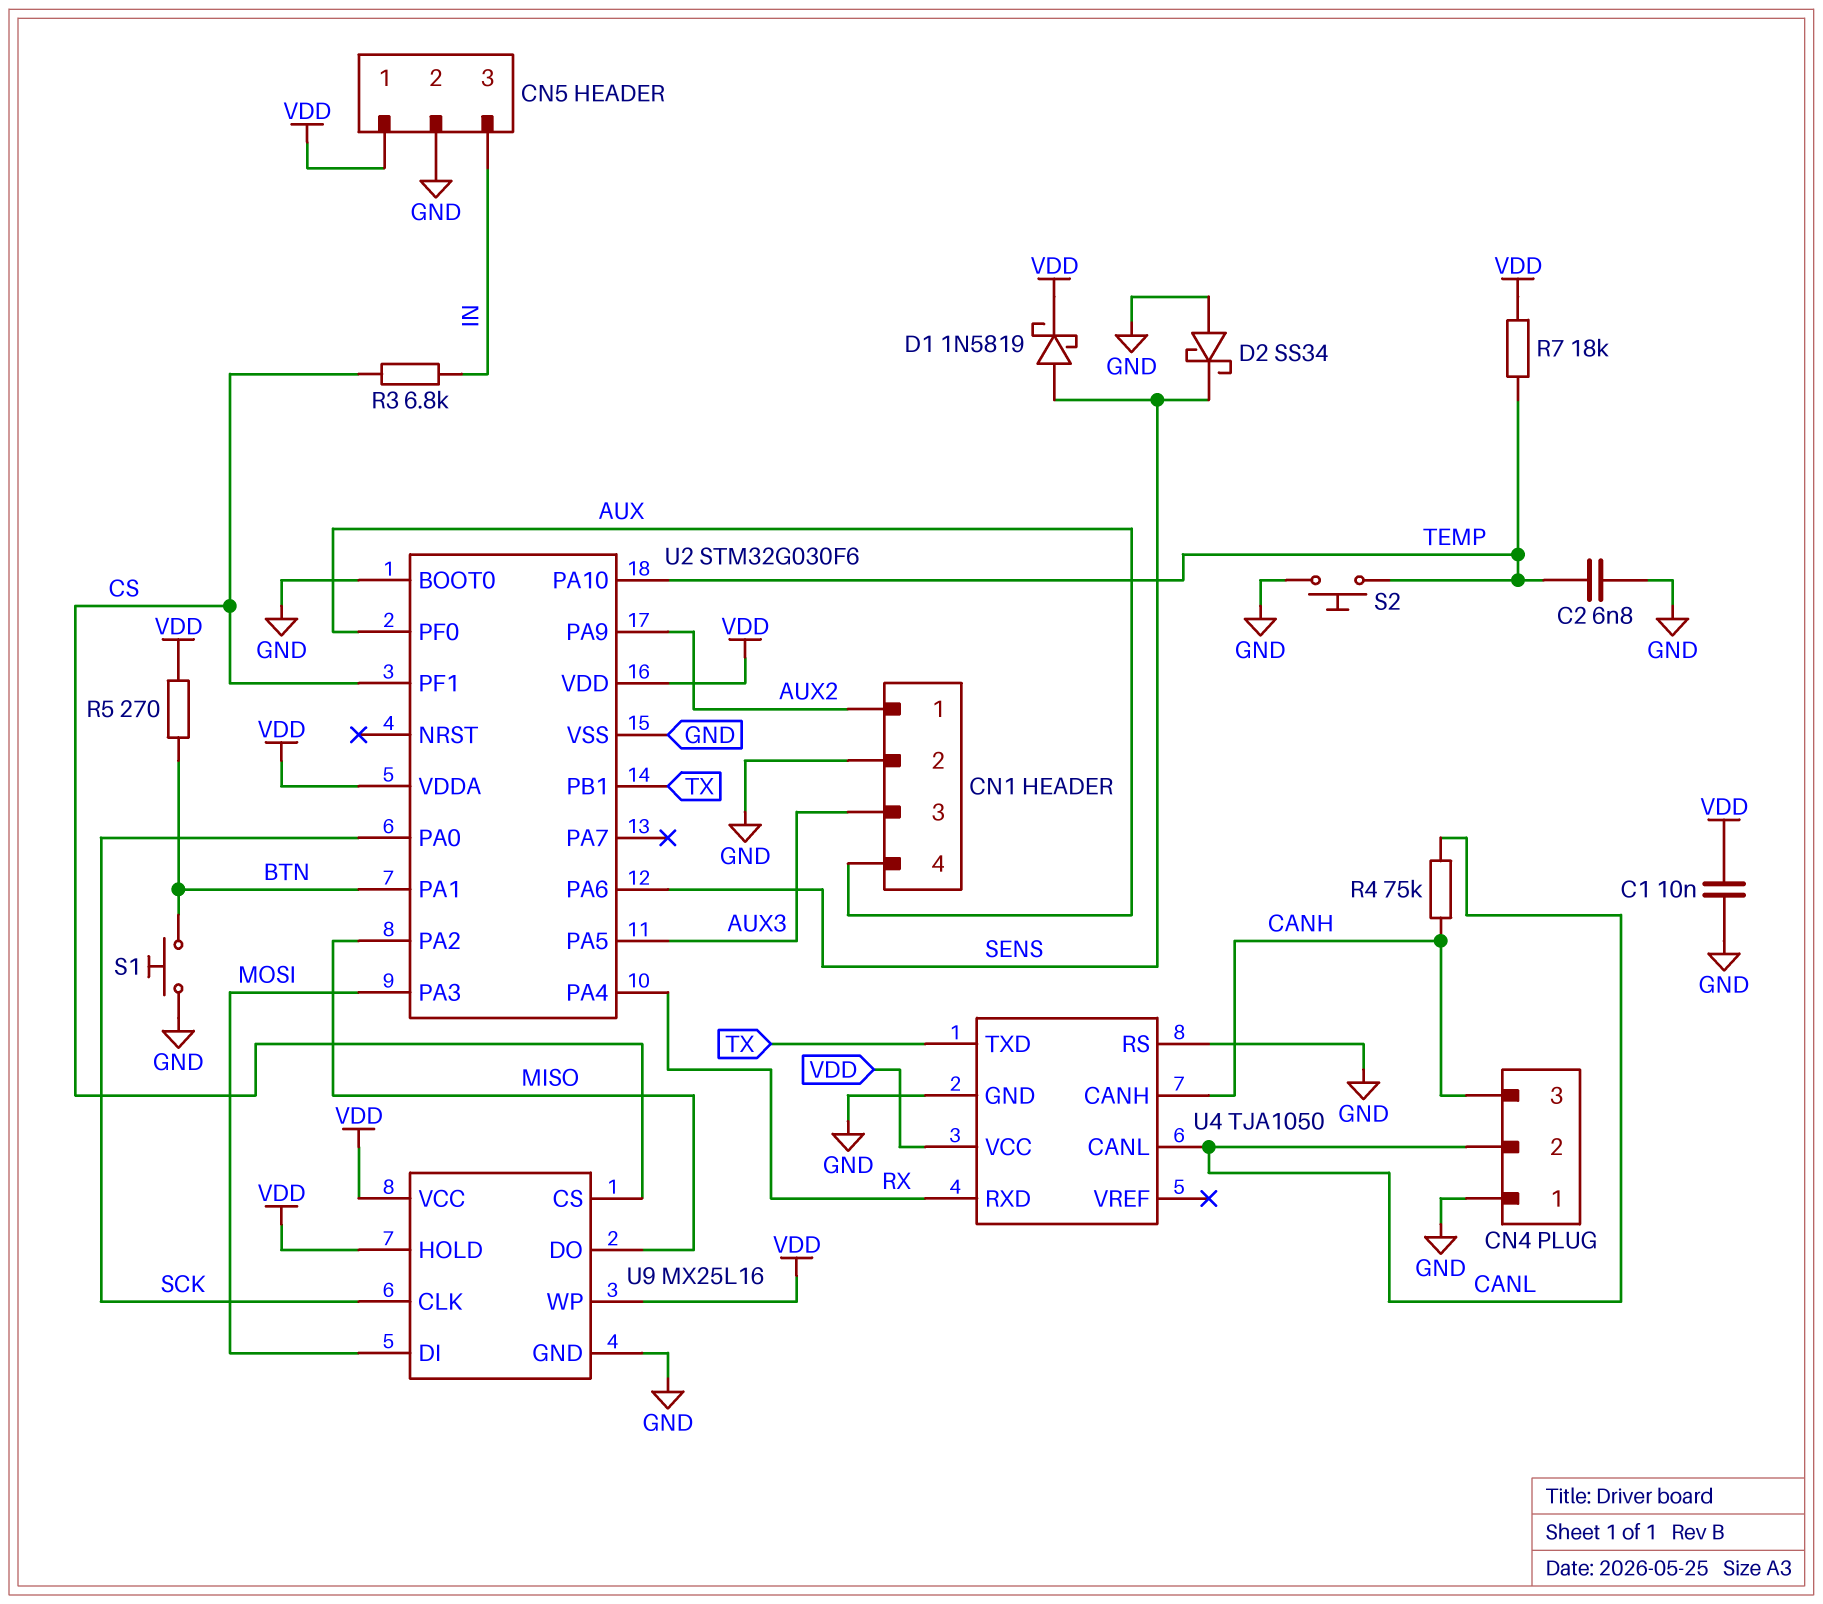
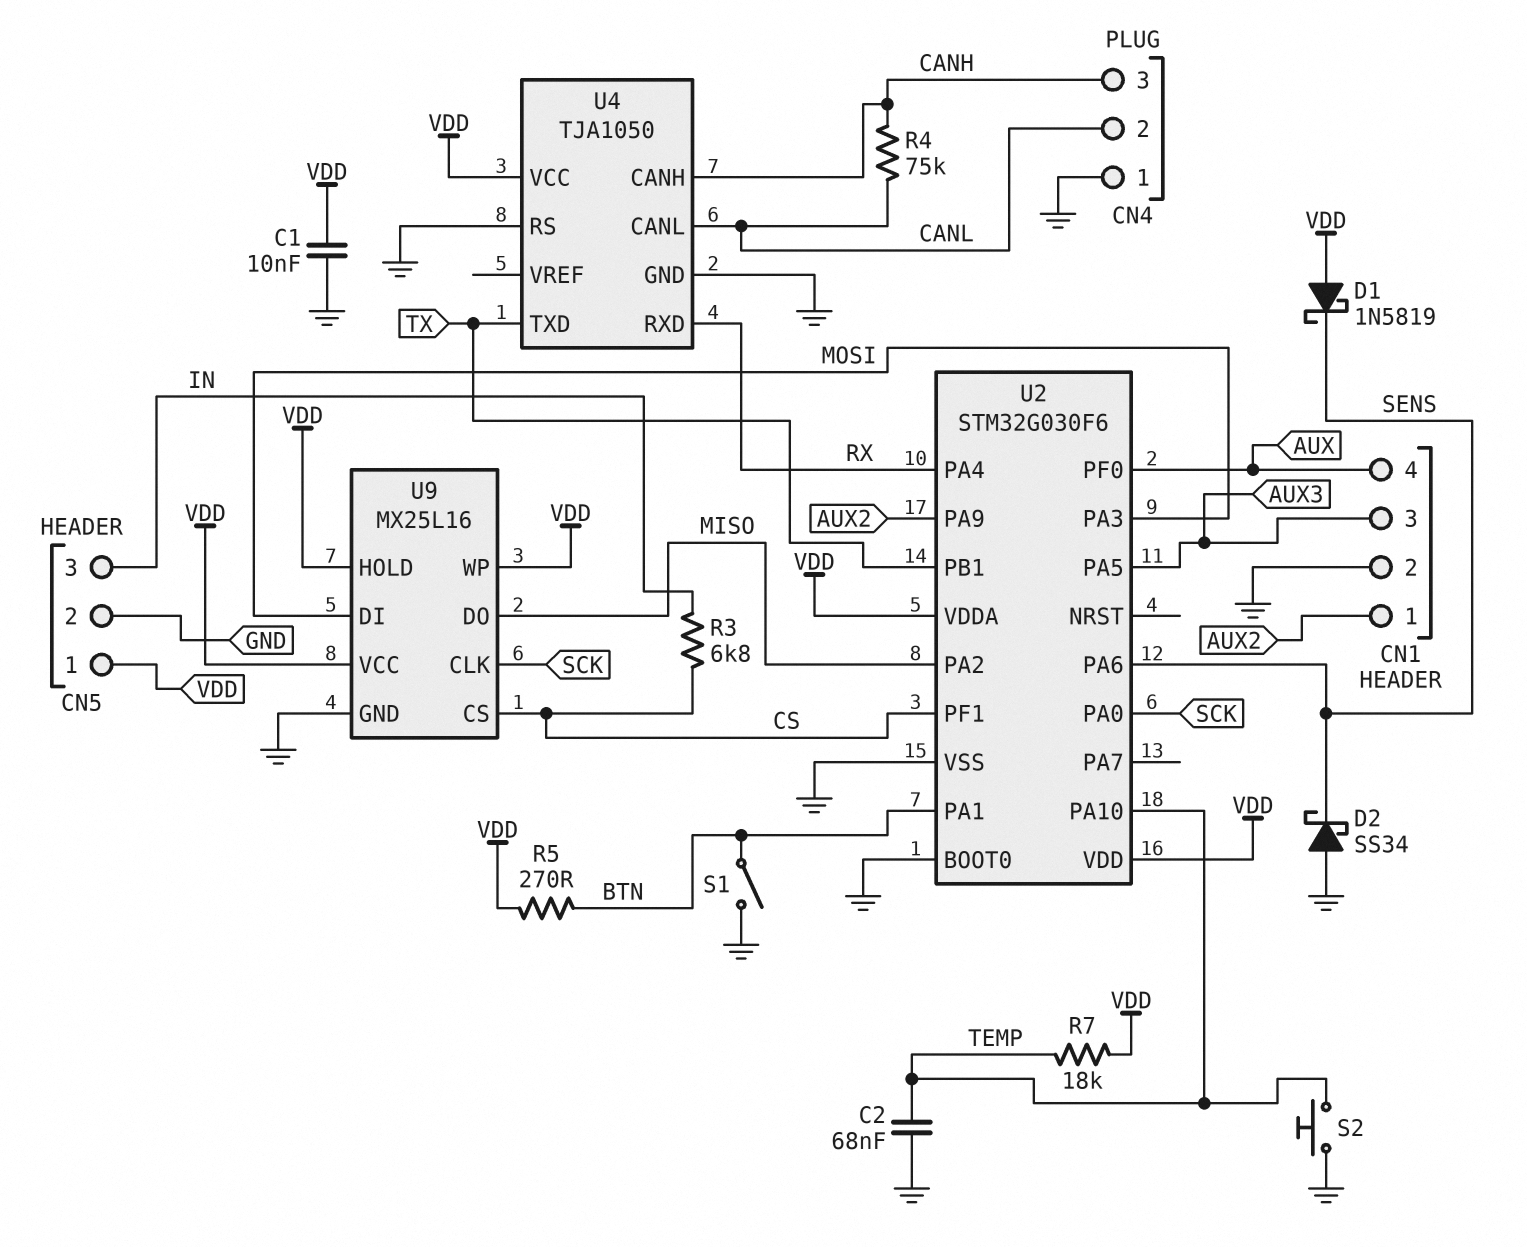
C2: 6.8nF (GND, TEMP) -> 68nF (GND, TEMP)
D1: schottky 1N5819 (A SENS, K VDD) -> schottky 1N5819 (A VDD, K SENS)
S1: button (BTN, GND) -> switch (BTN, GND)

